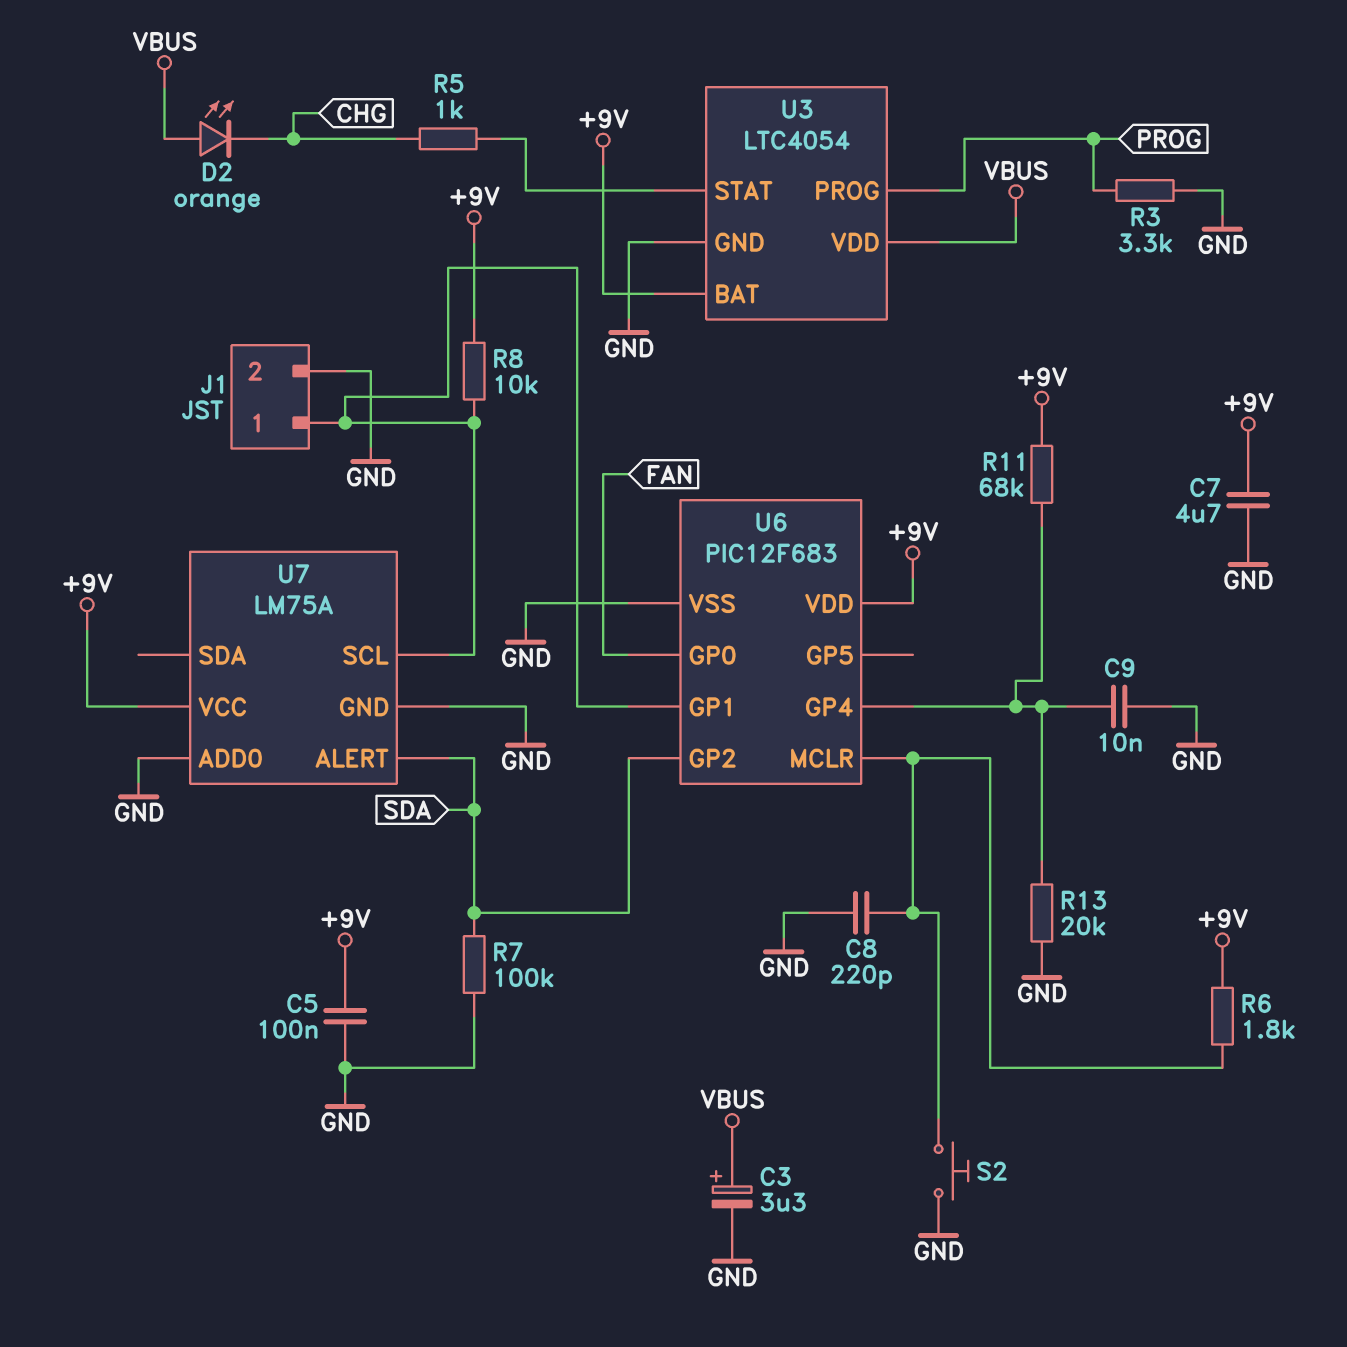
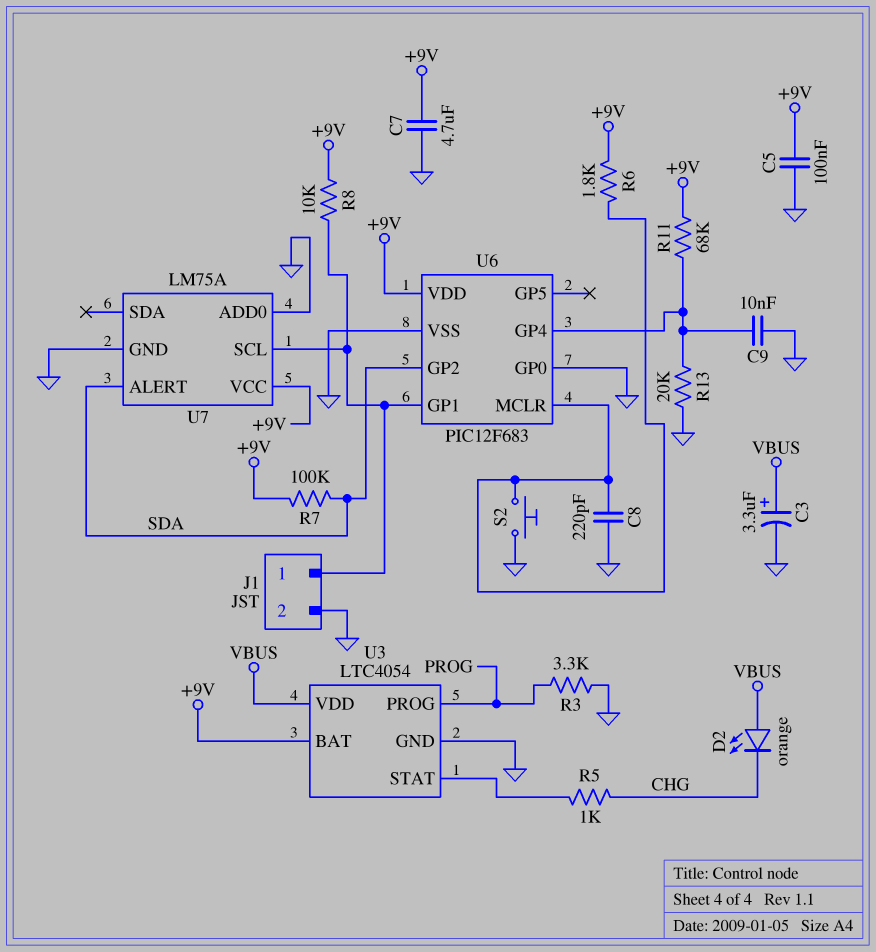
R7: 100k (GND, SDA) -> 100k (+9V, SDA)
U6 pin GP0: FAN -> GND

